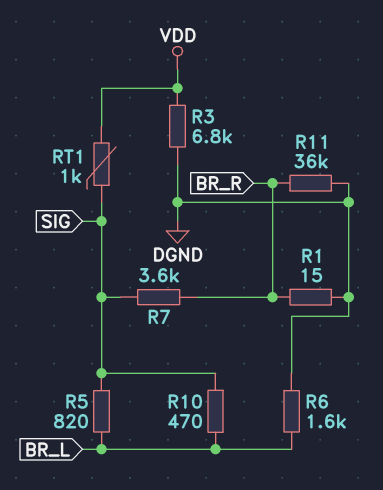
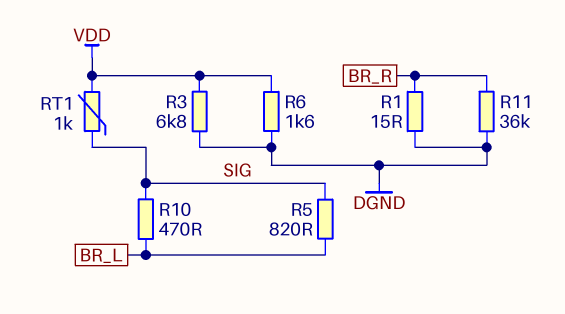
R6: 1.6k (BR_L, DGND) -> 1.6k (DGND, VDD)
R7: 3.6k (BR_R, SIG) -> none

